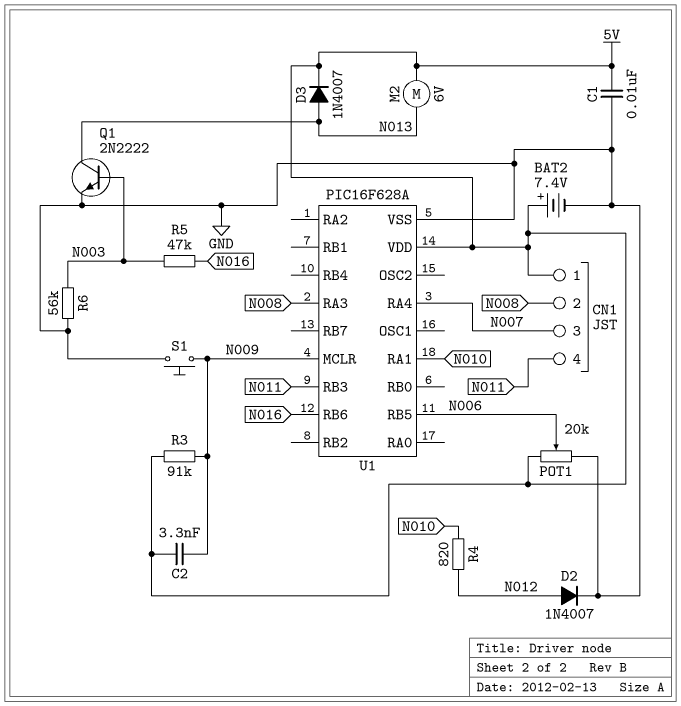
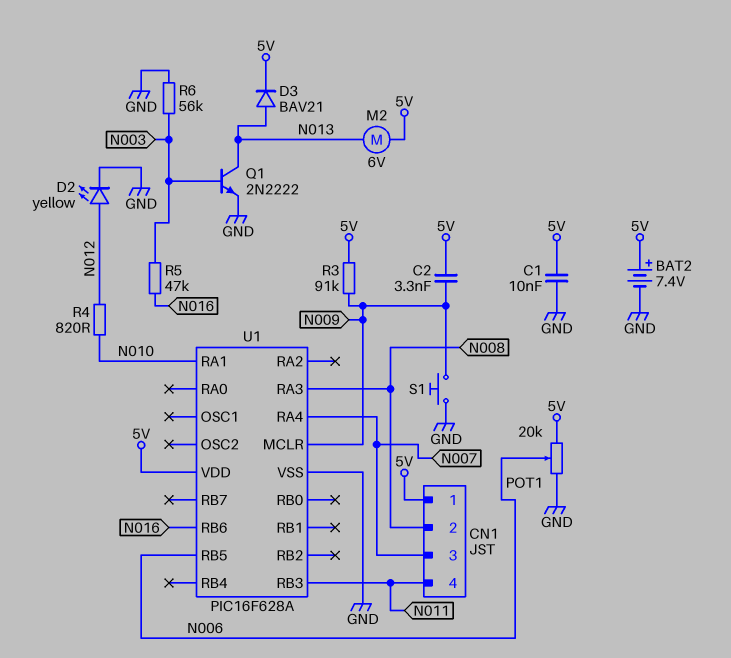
D2: diode 1N4007 (A N012, K GND) -> LED yellow (A N012, K GND)
D3: diode 1N4007 (A N013, K 5V) -> diode BAV21 (A N013, K 5V)

